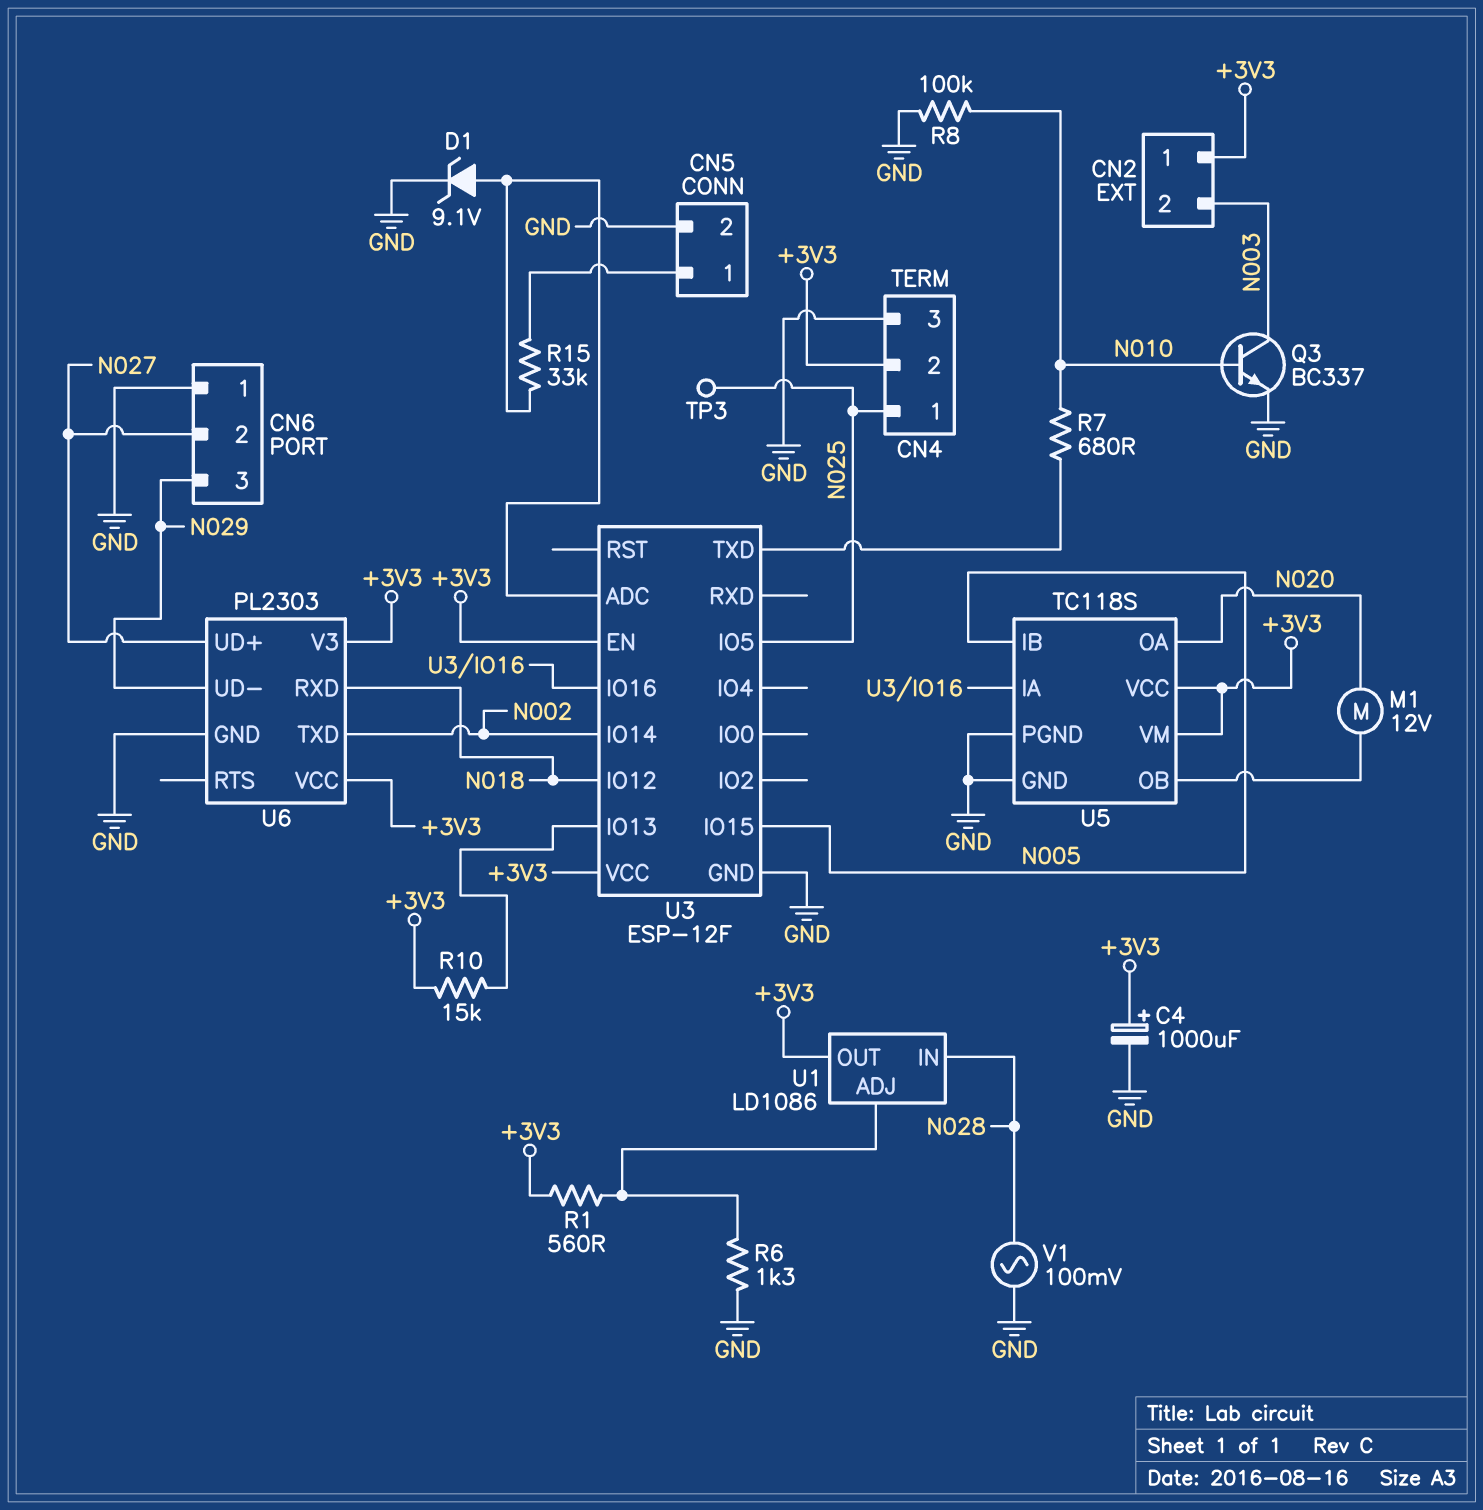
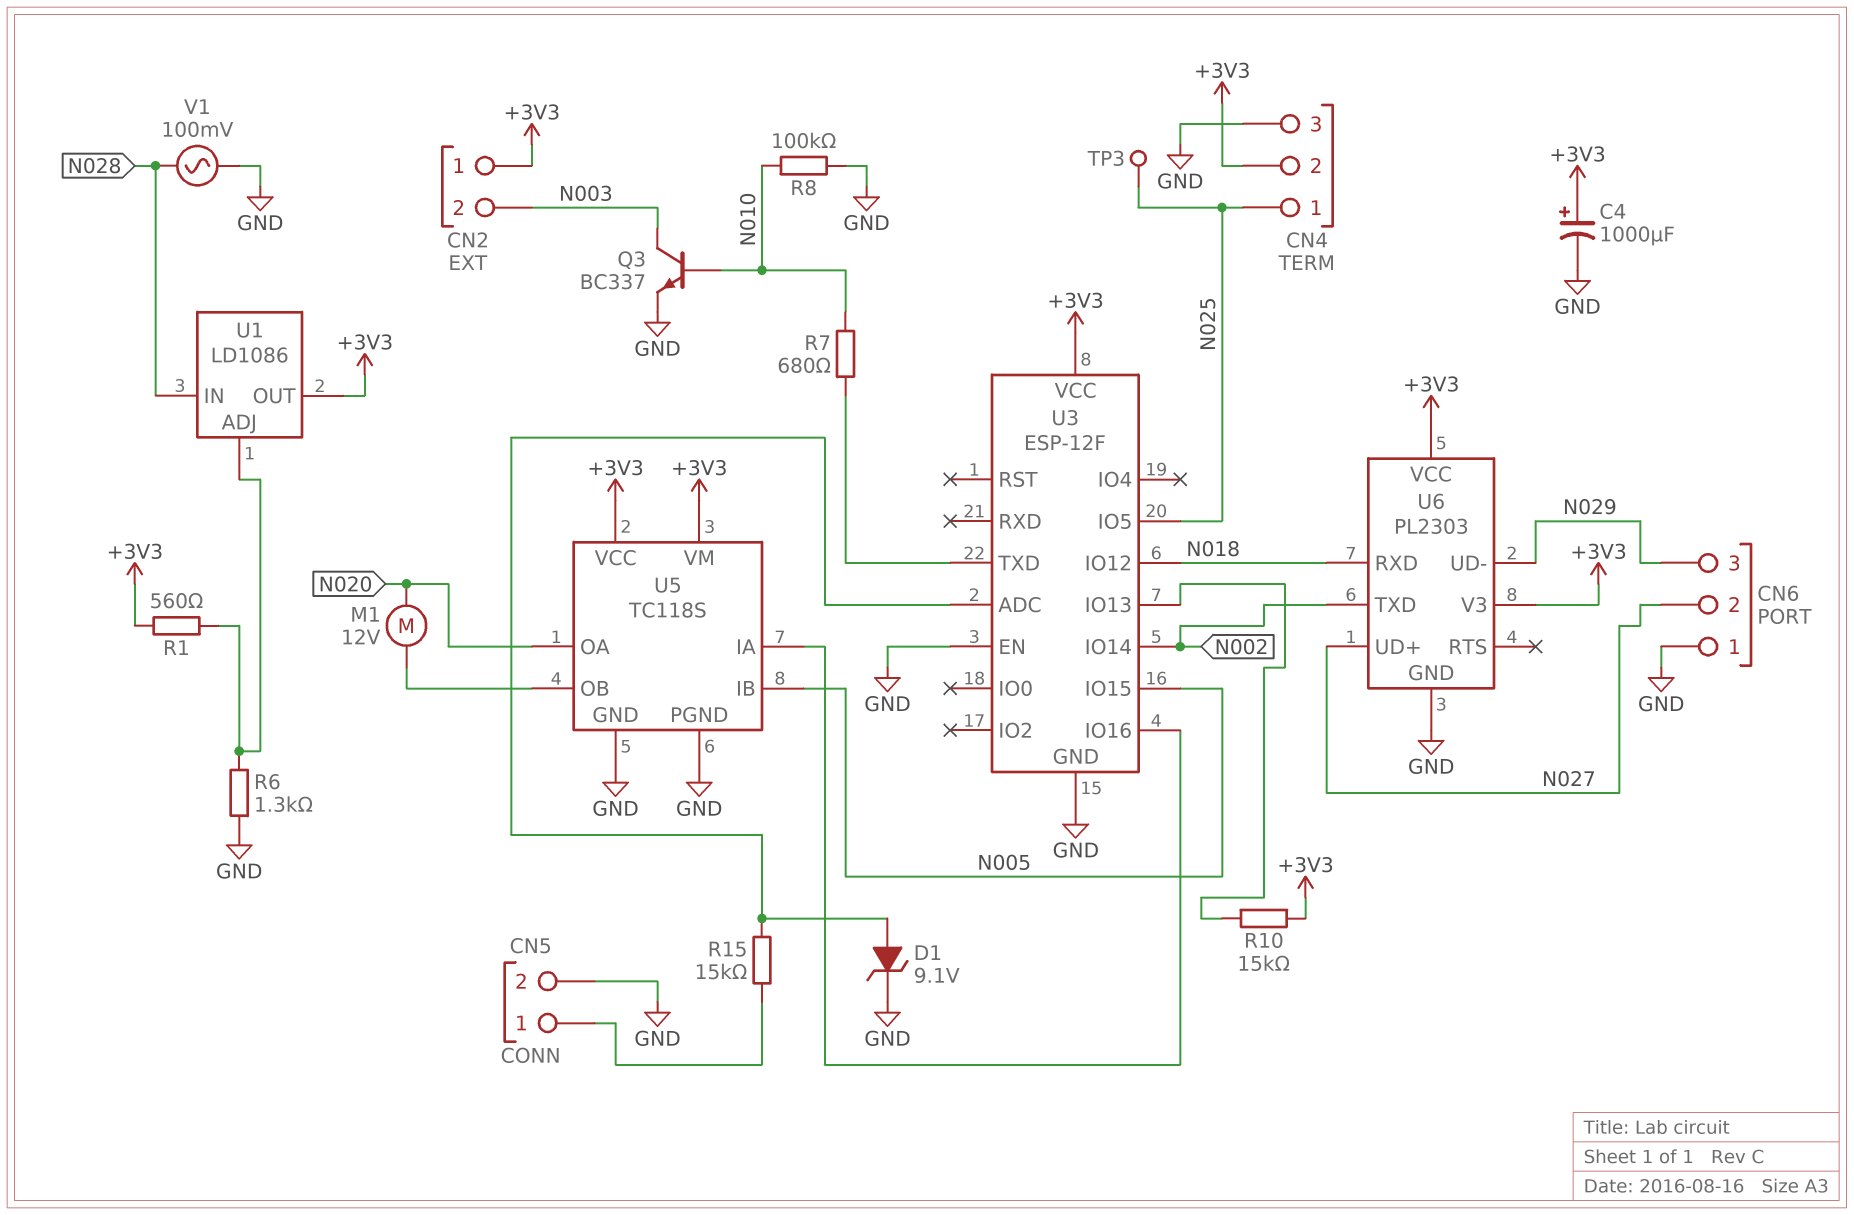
R15: 33k (CN5/1, U3/ADC) -> 15k (CN5/1, U3/ADC)
U3 pin EN: +3V3 -> GND

